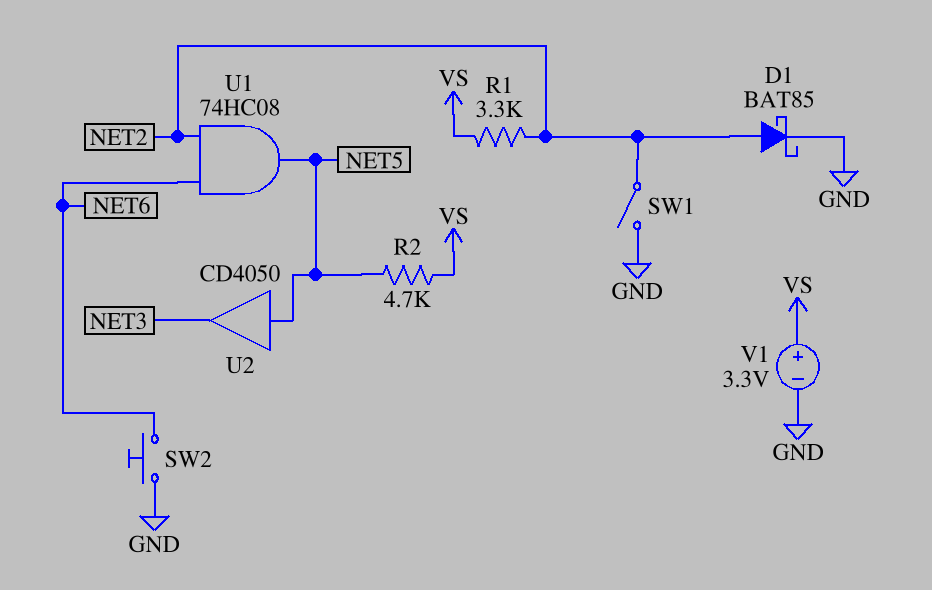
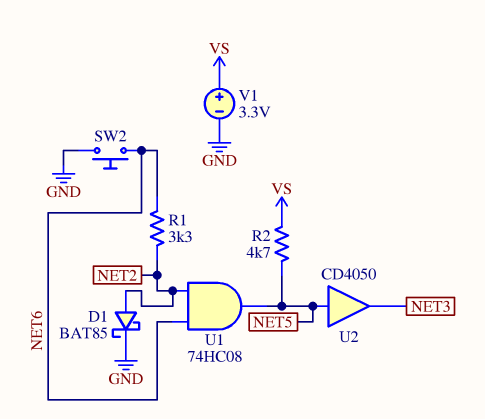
R1: 3.3k (NET2, VS) -> 3.3k (NET2, NET6)
SW1: switch (GND, NET2) -> none

